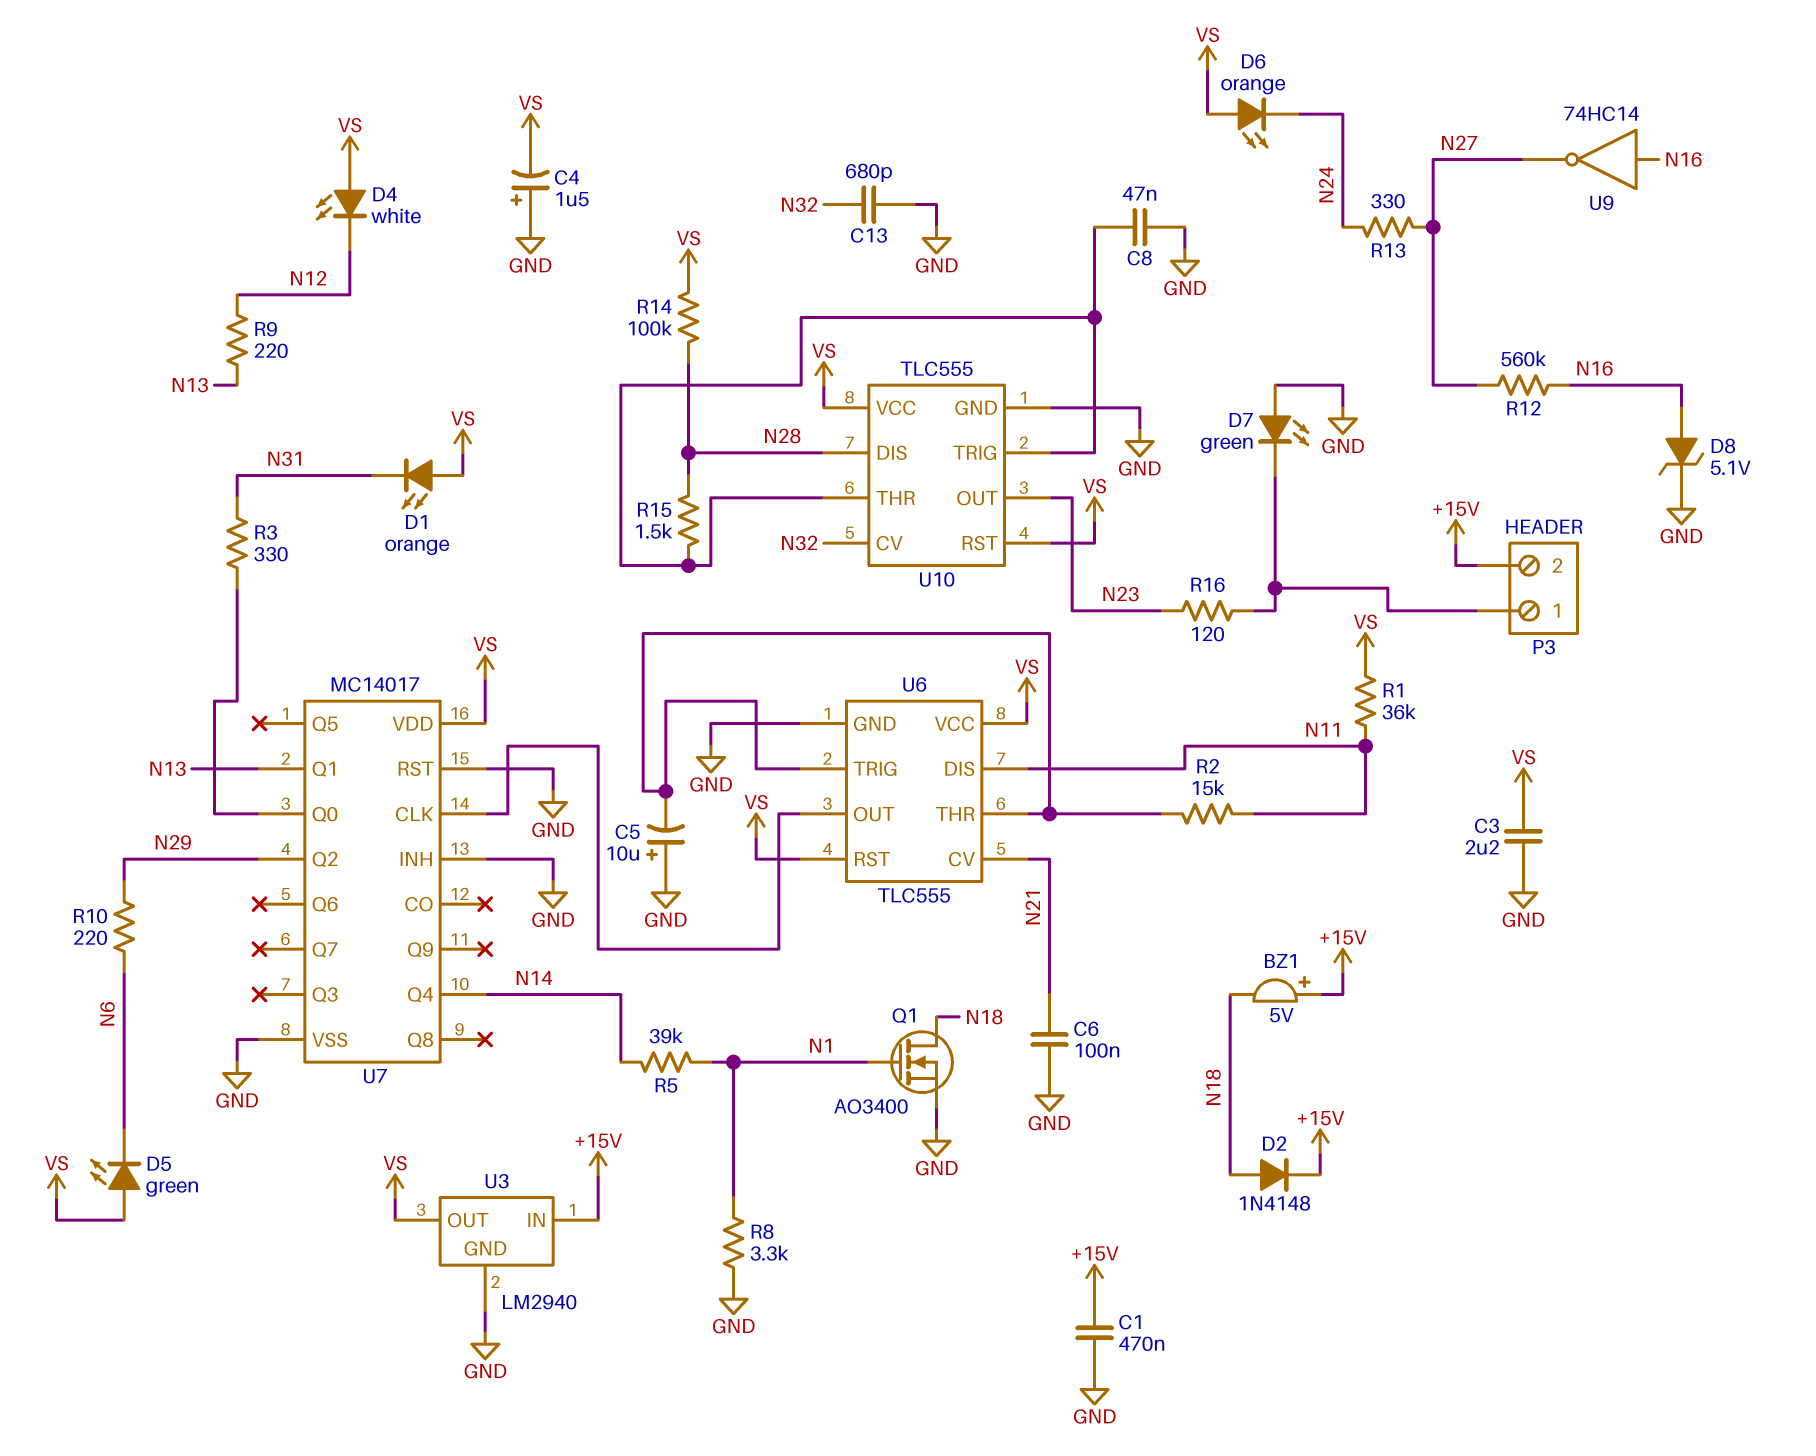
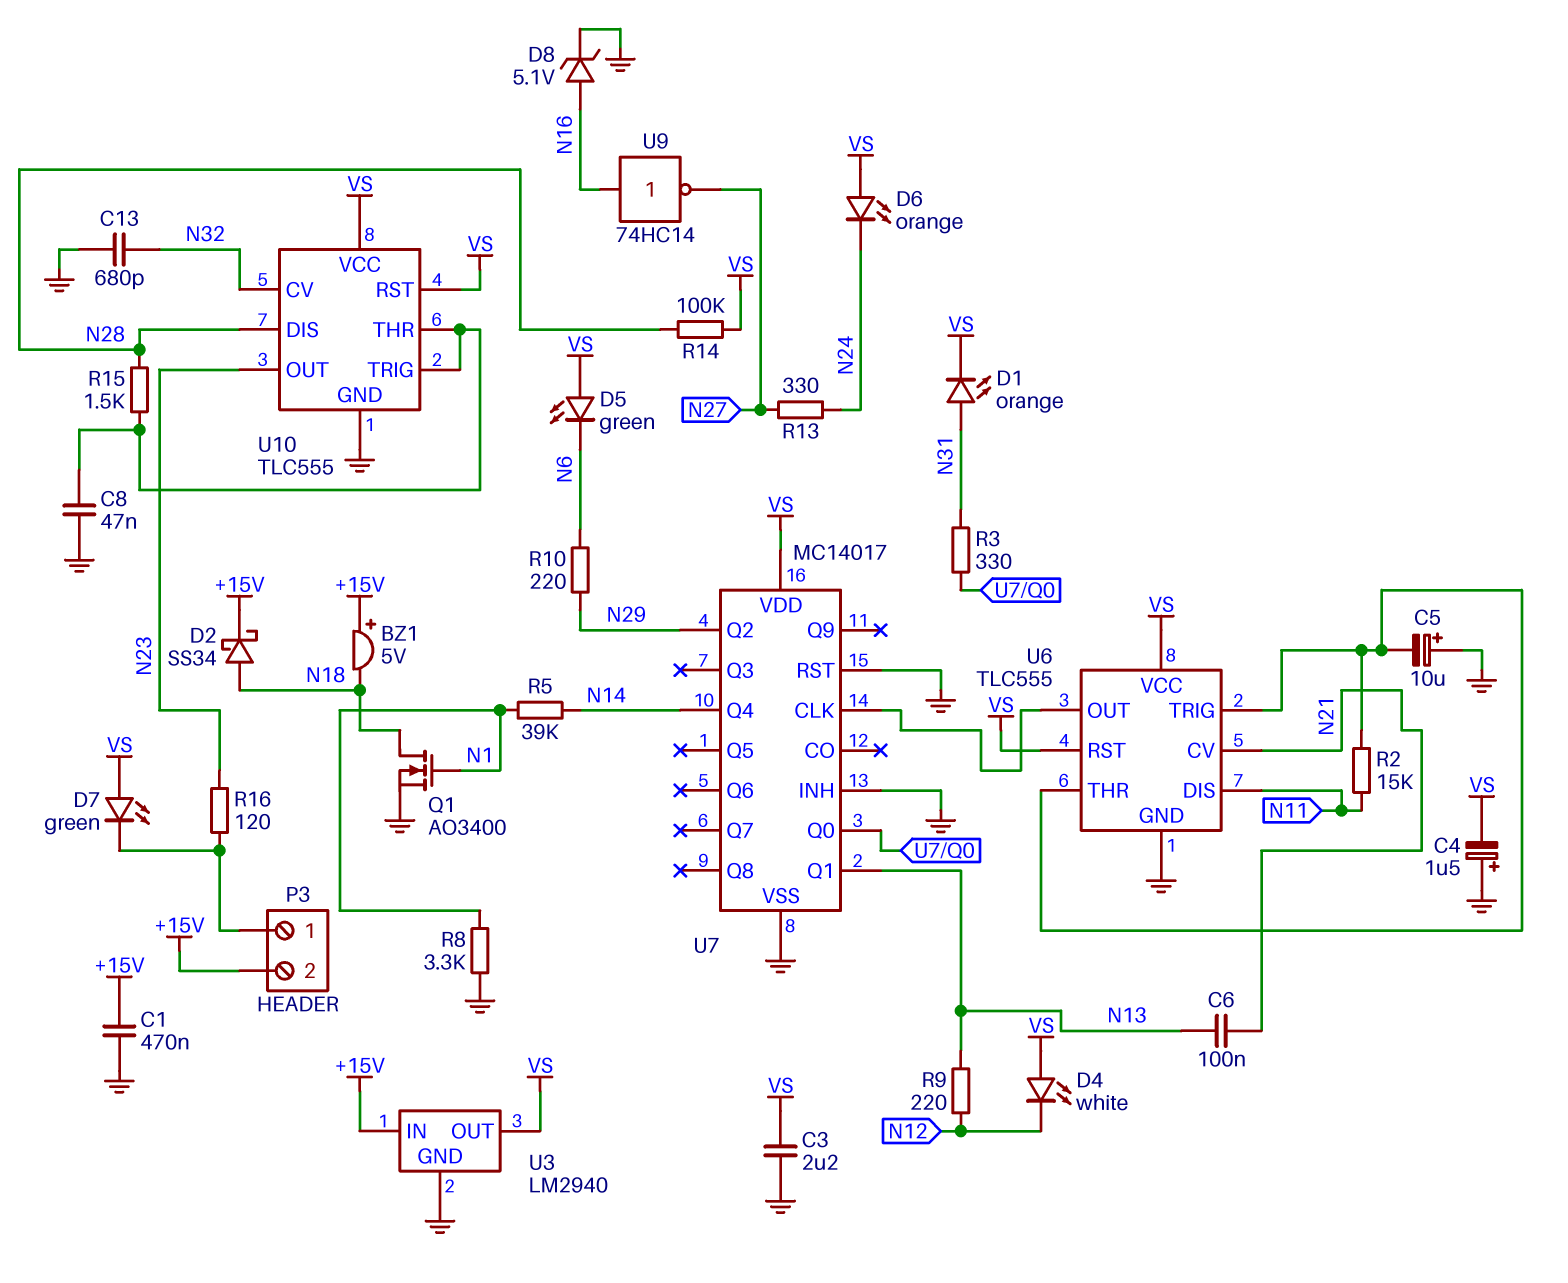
C6: 100nF (GND, N21) -> 100nF (N13, N21)
D1: LED orange (A VS, K N31) -> LED orange (A N31, K VS)
D2: diode 1N4148 (A N18, K +15V) -> schottky SS34 (A N18, K +15V)
D7: LED green (A GND, K P3/1) -> LED green (A VS, K P3/1)
R1: 36k (N11, VS) -> none
R12: 560k (N16, N27) -> none

